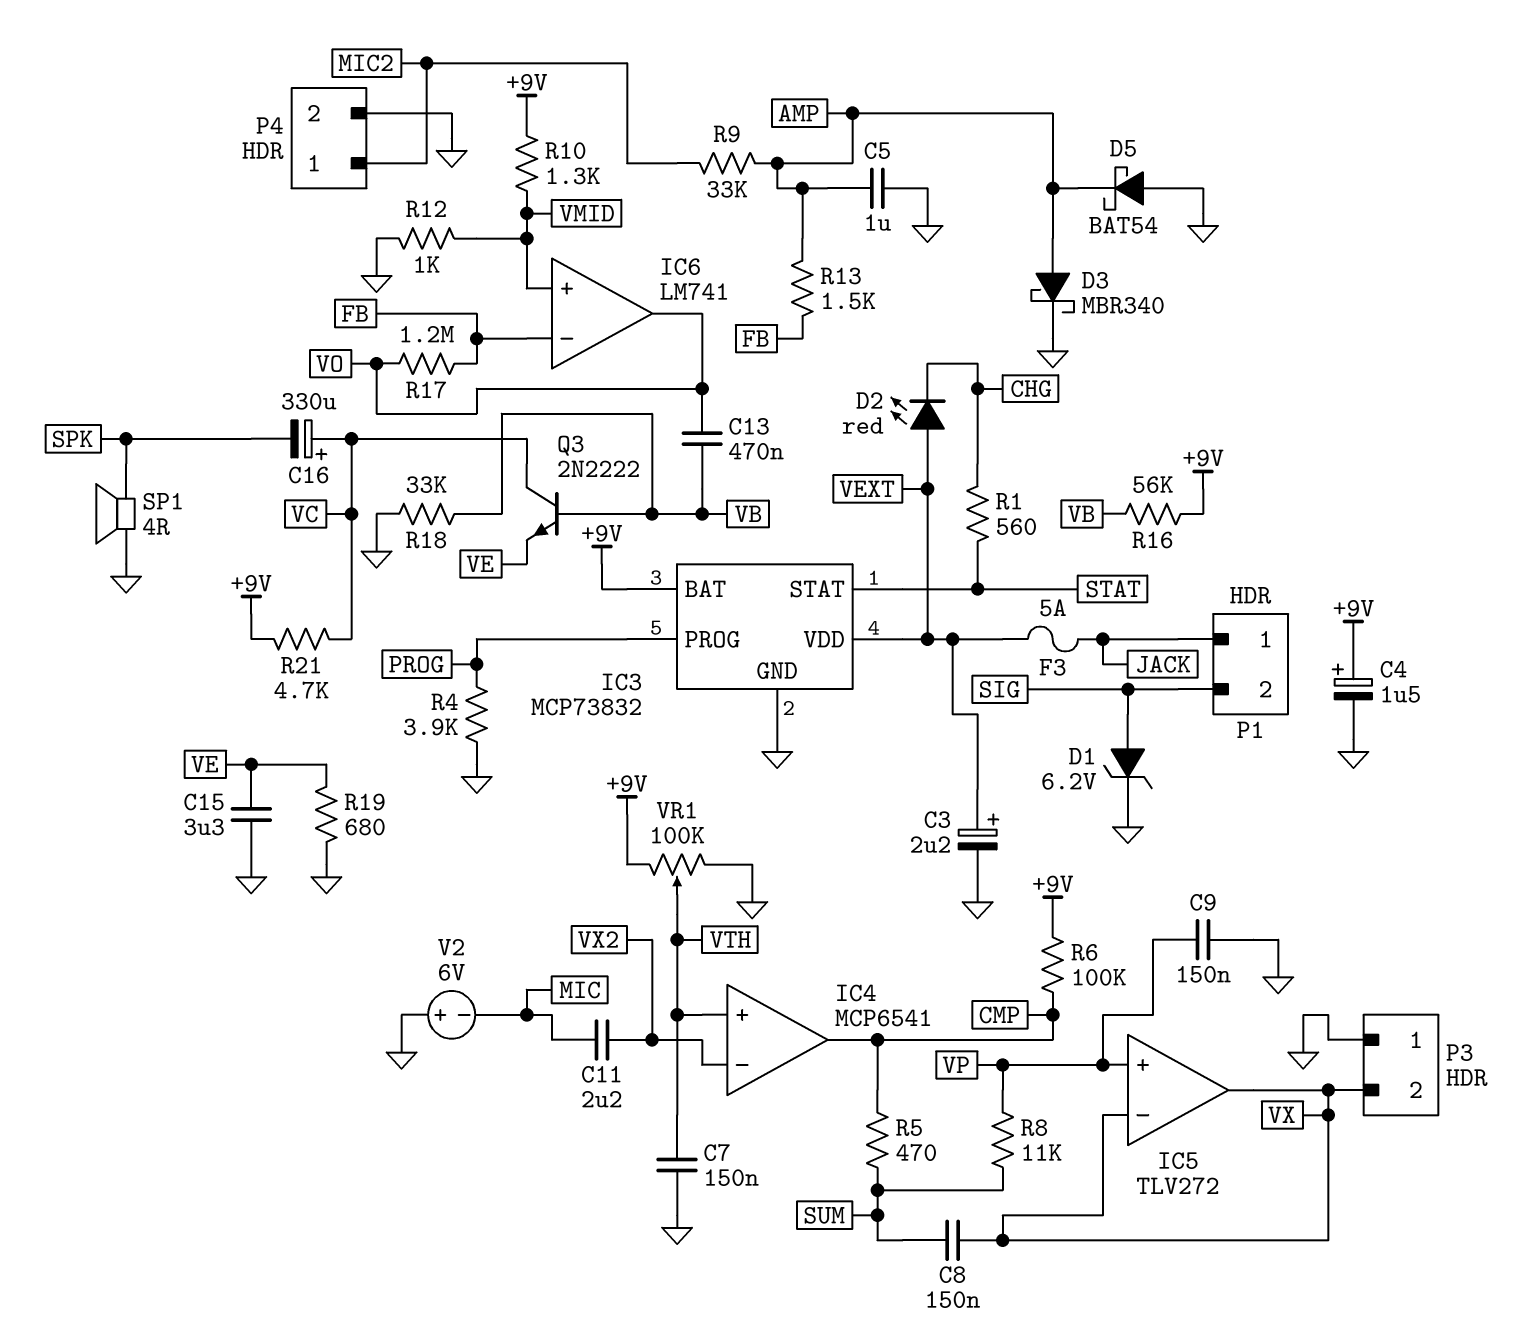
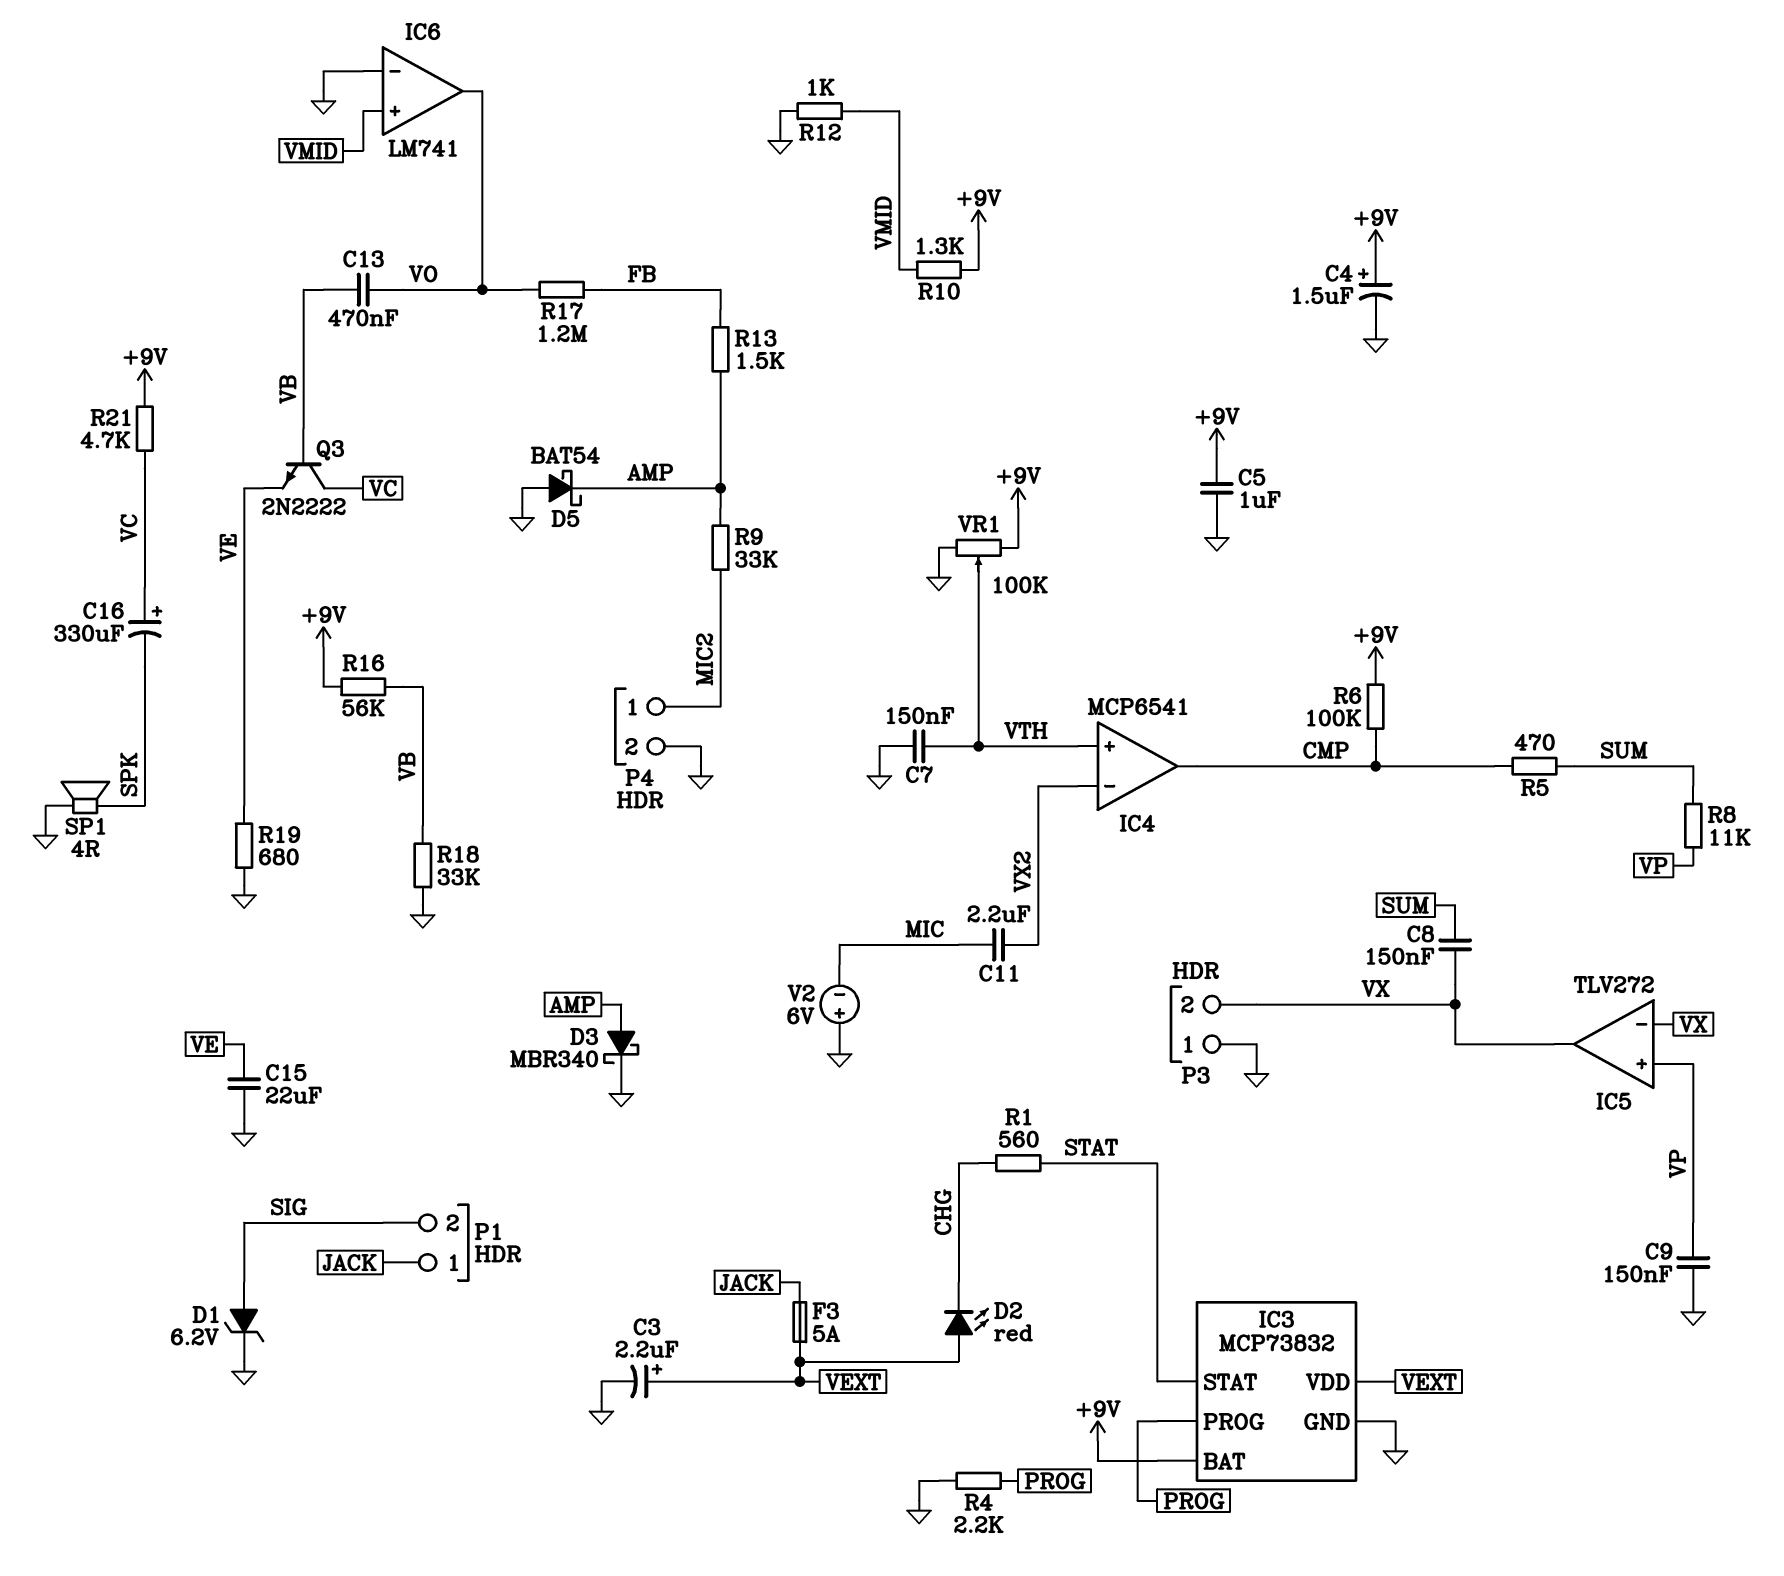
C5: 1uF (AMP, GND) -> 1uF (+9V, GND)
C15: 3.3uF (GND, VE) -> 22uF (GND, VE)
IC6 pin in-: FB -> GND
R4: 3.9k (GND, PROG) -> 2.2k (GND, PROG)

